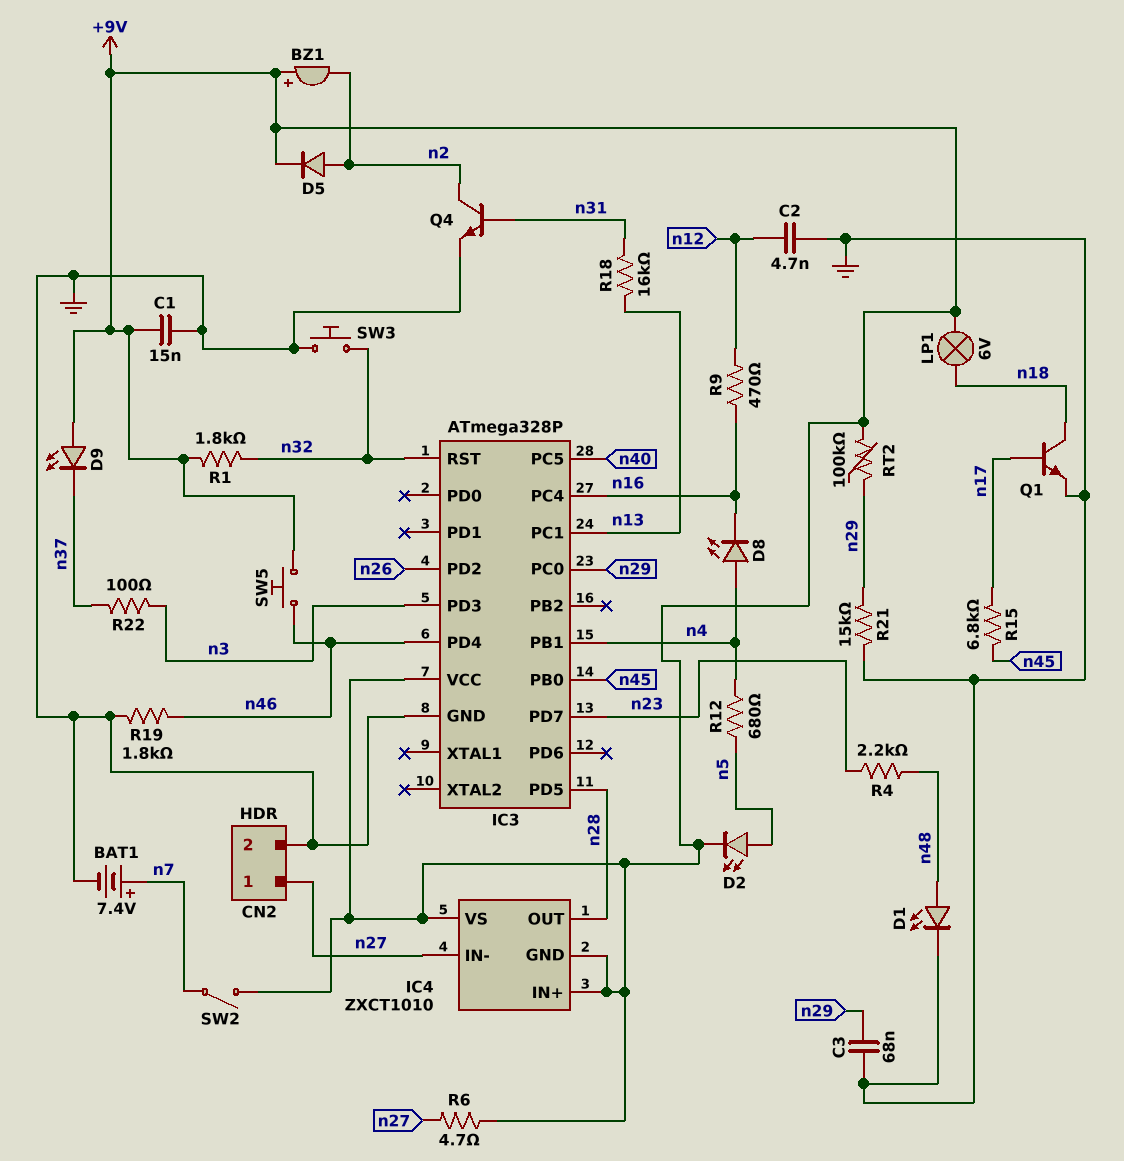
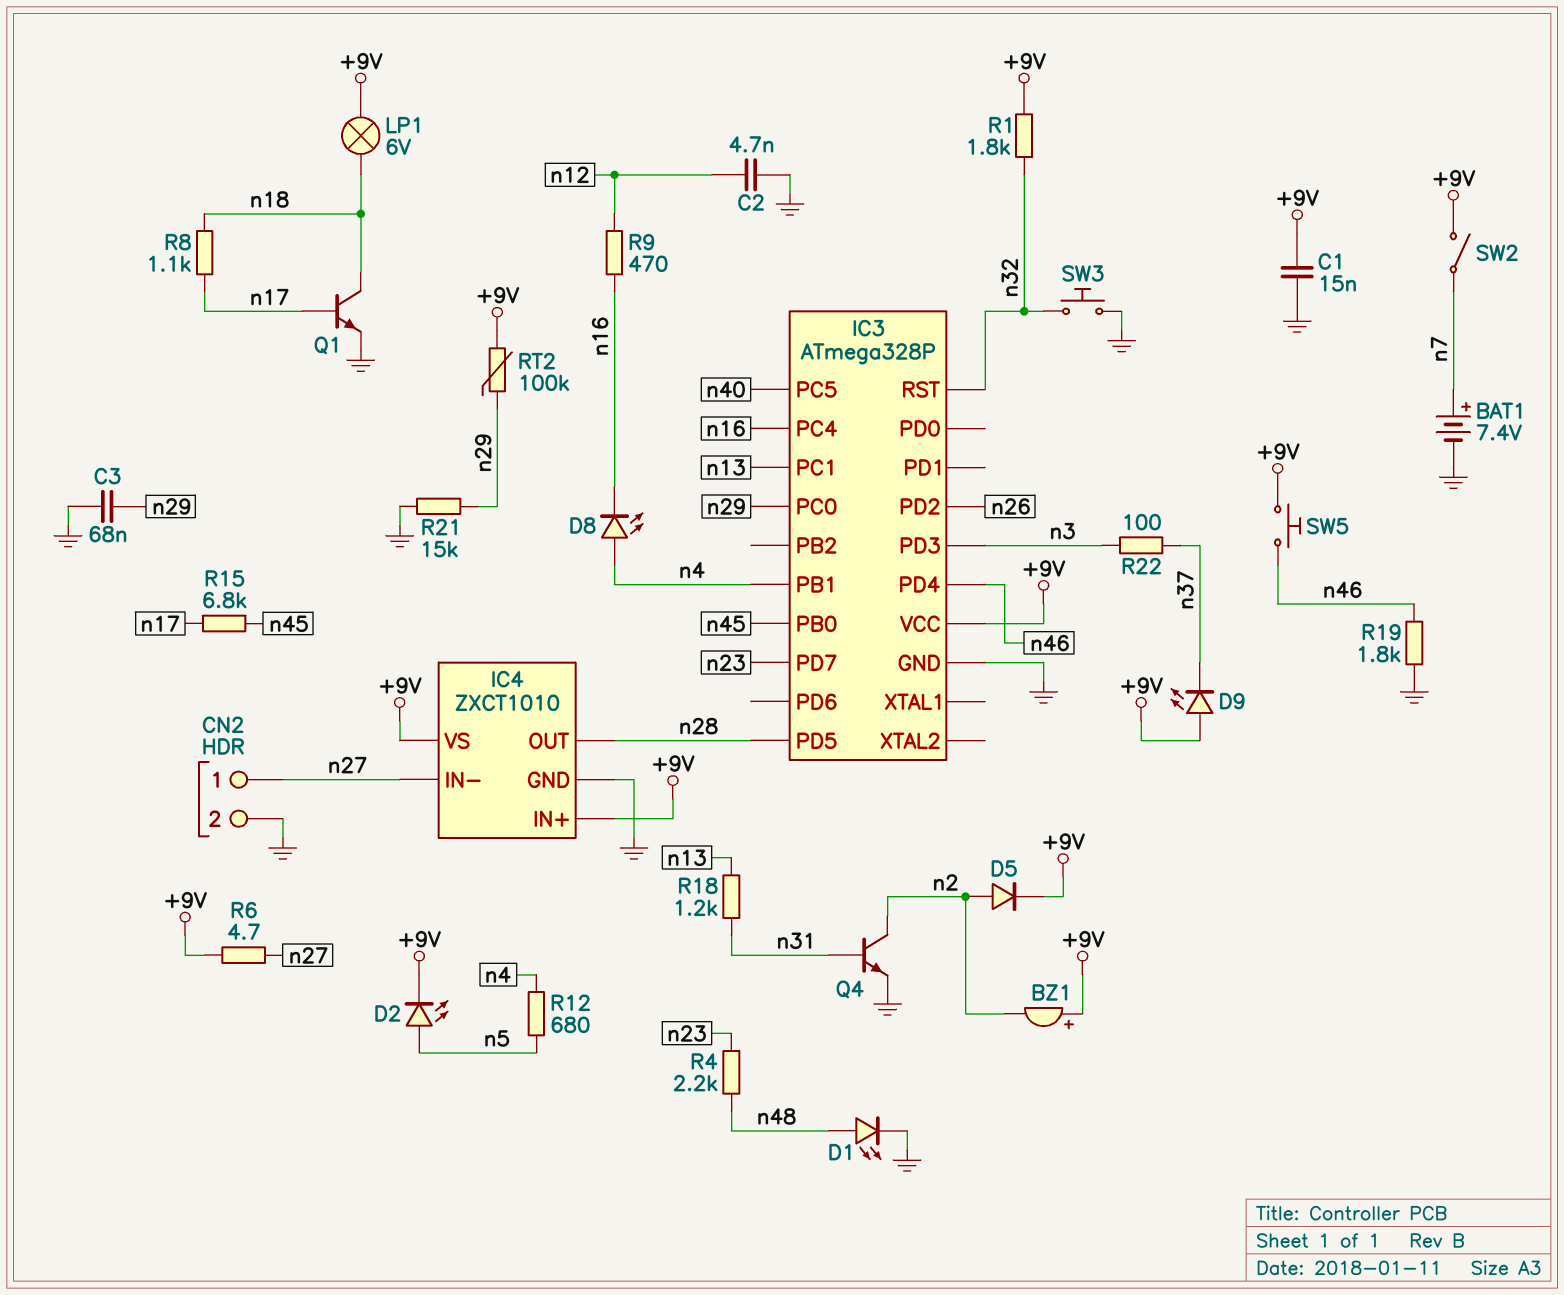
IC4 pin GND: +9V -> GND
R8: none -> 1.1k (n17, n18)
R18: 16k (n13, n31) -> 1.2k (n13, n31)

